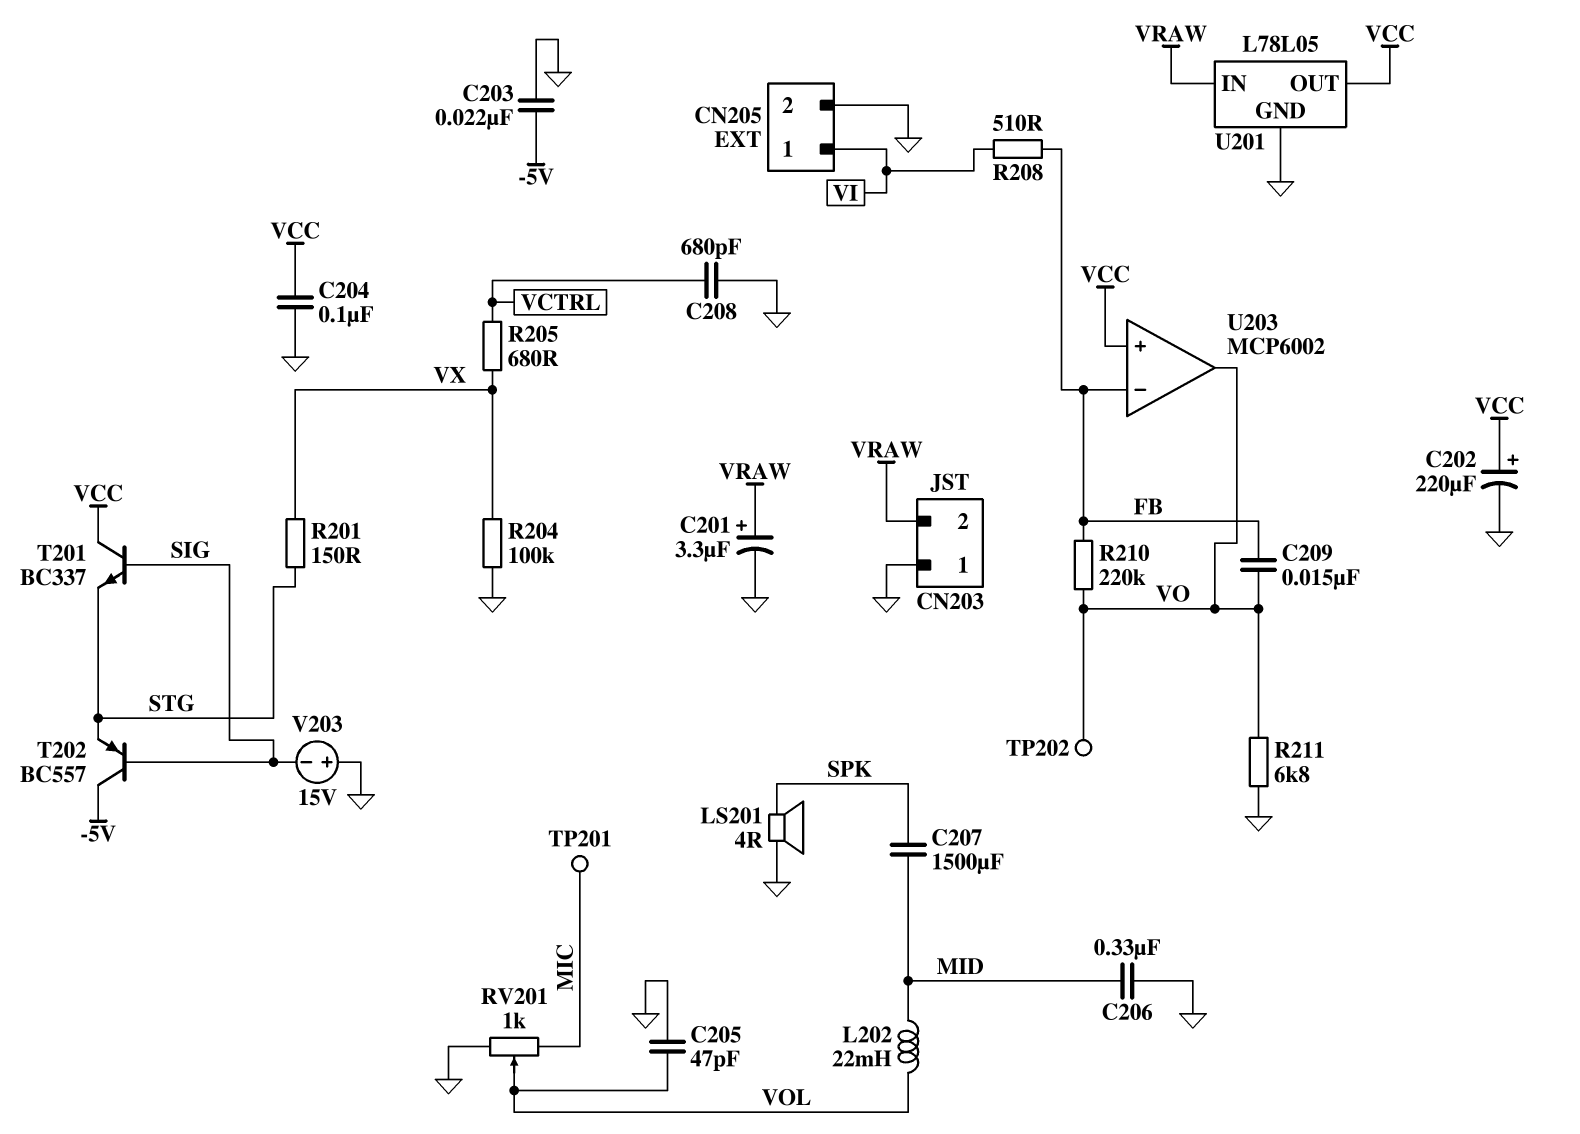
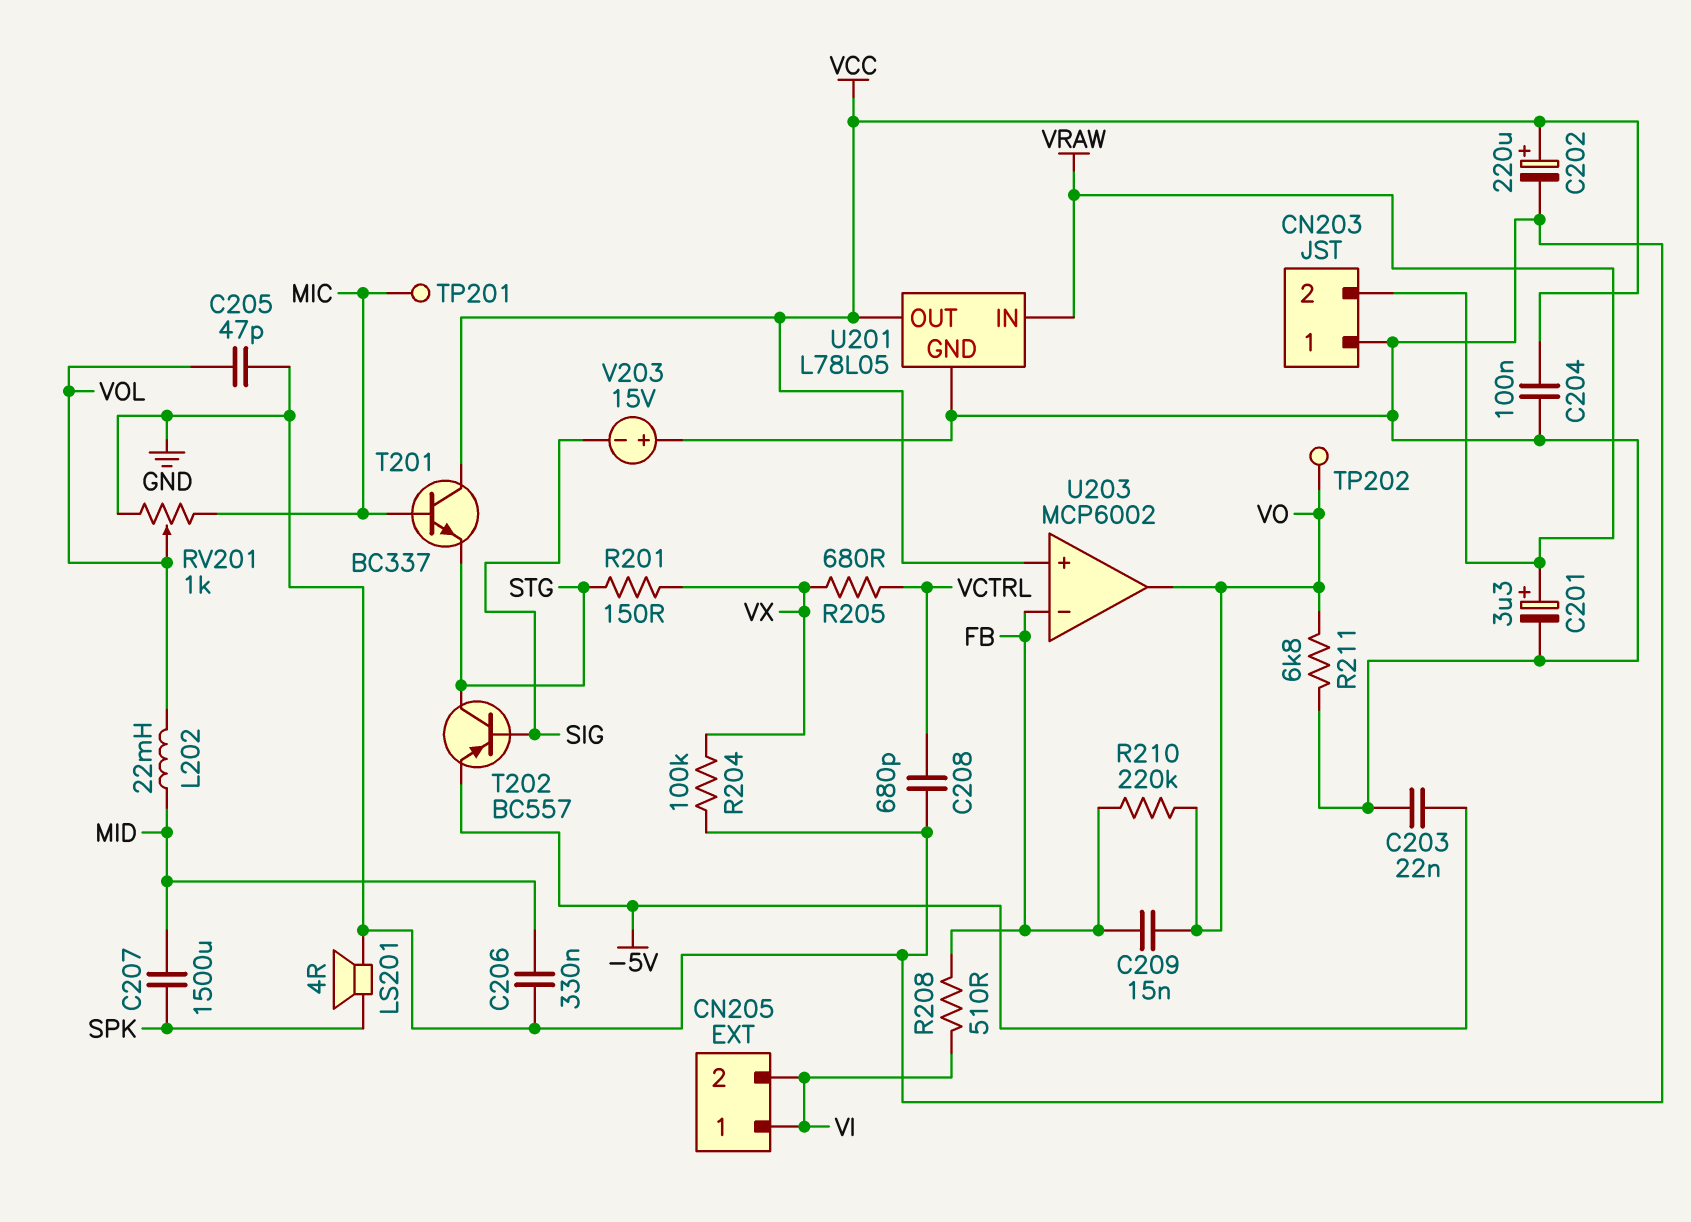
CN205 pin 2: GND -> VI
T201: NPN BC337 (B SIG, C VCC, E STG) -> NPN BC337 (B MIC, C VCC, E STG)
T202: PNP BC557 (B SIG, C -5V, E STG) -> PNP BC557 (B SIG, C STG, E -5V)

